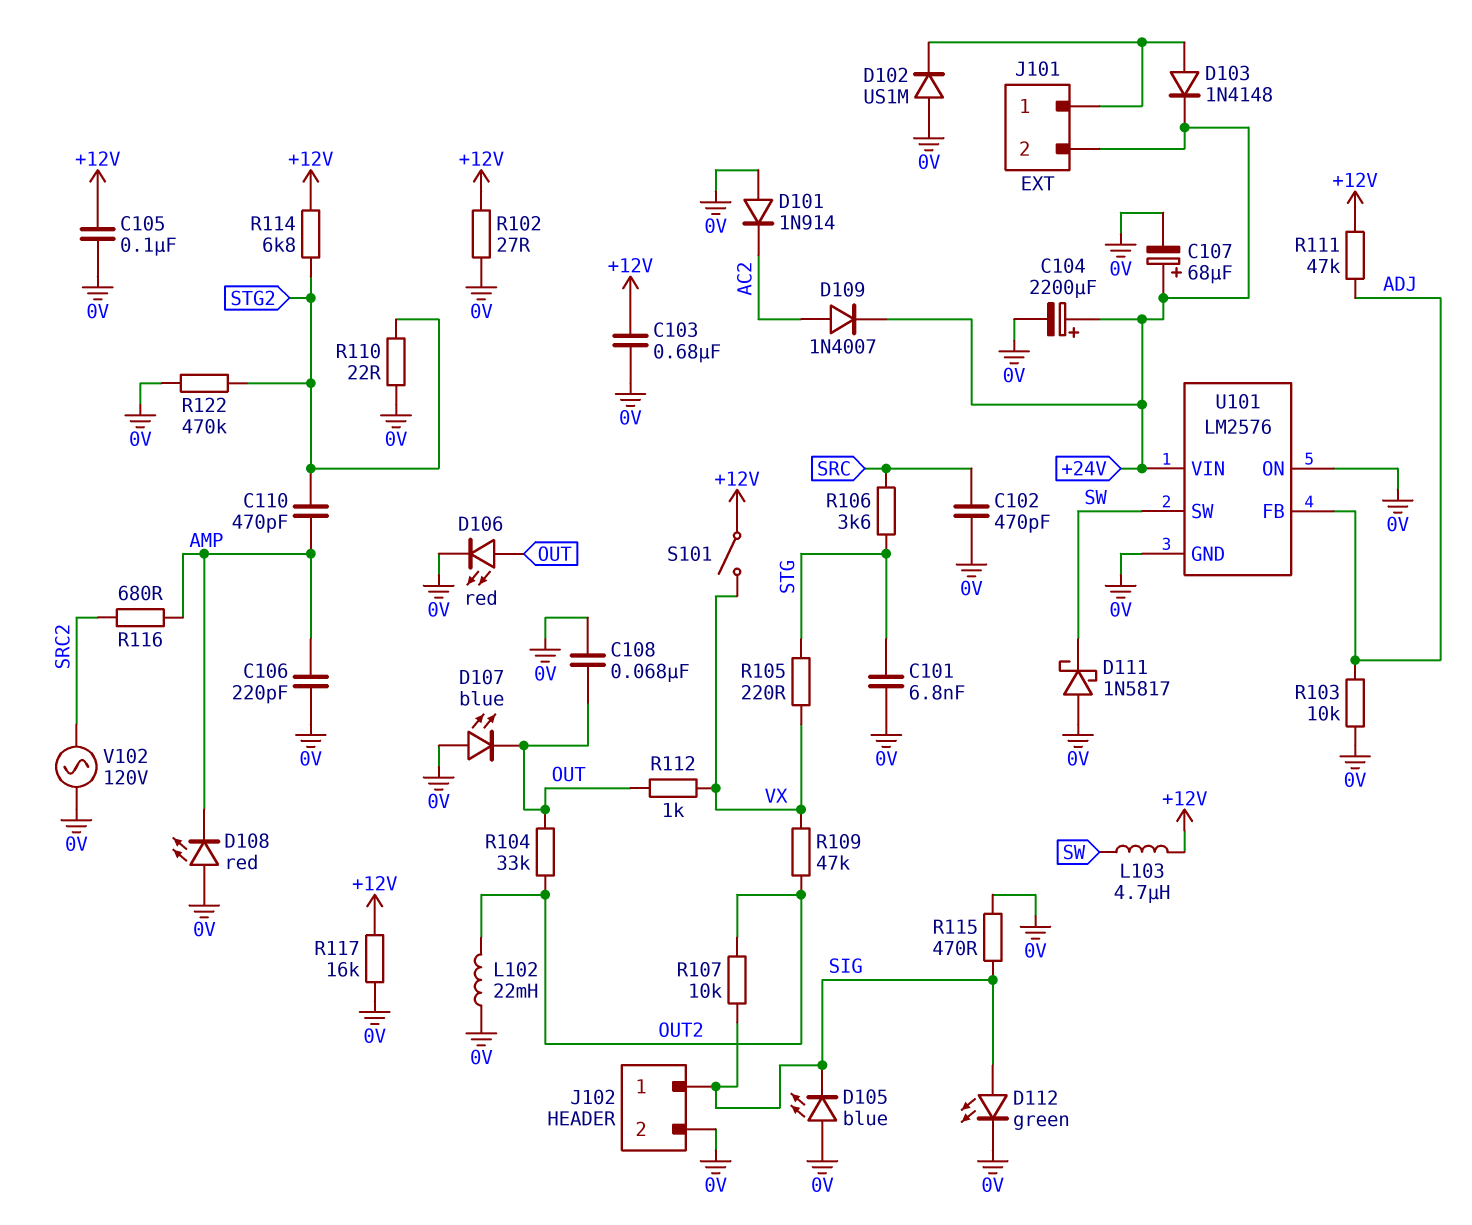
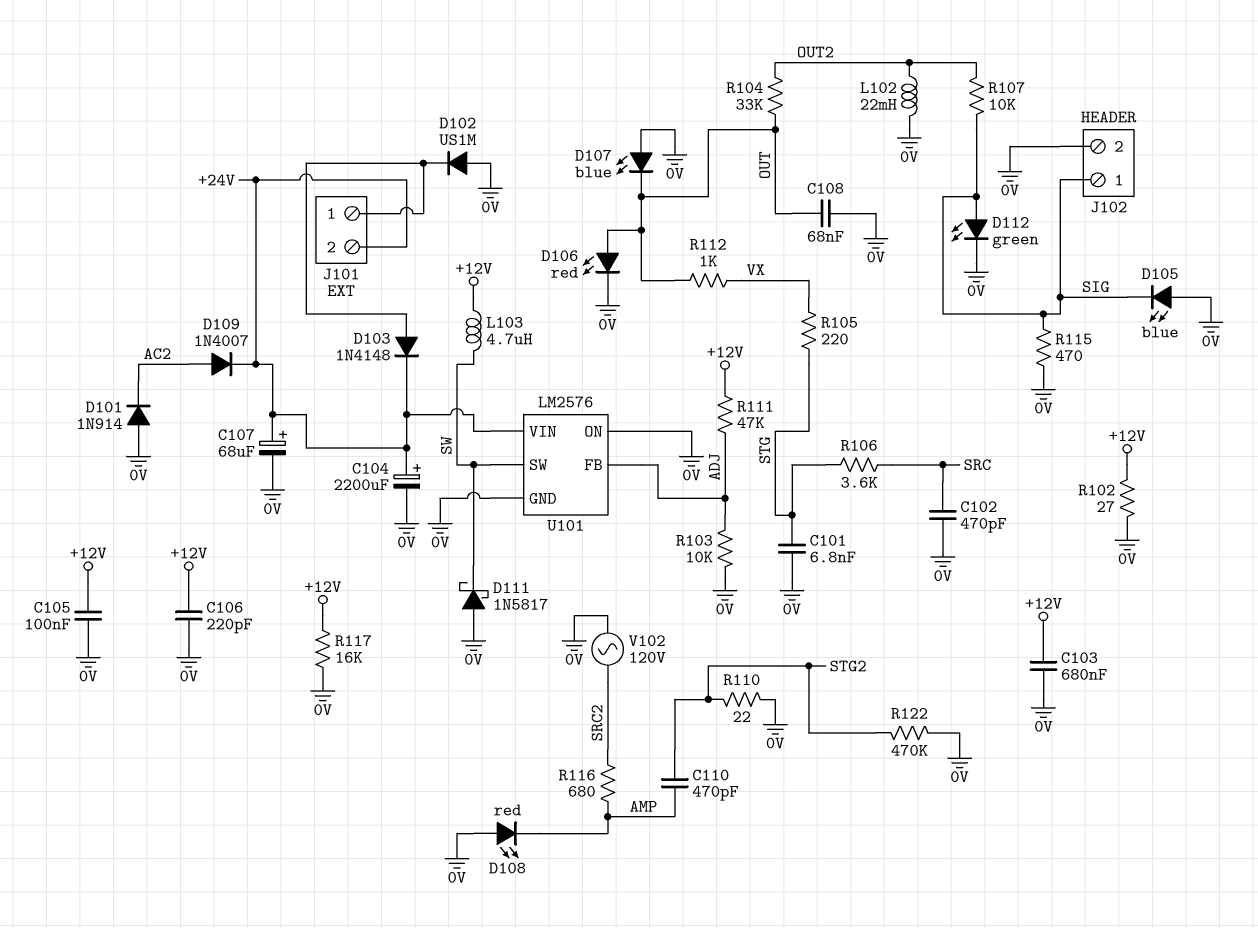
C106: 220pF (0V, AMP) -> 220pF (+12V, 0V)
R109: 47k (OUT2, VX) -> none
R114: 6.8k (+12V, STG2) -> none
S101: switch (+12V, VX) -> none

